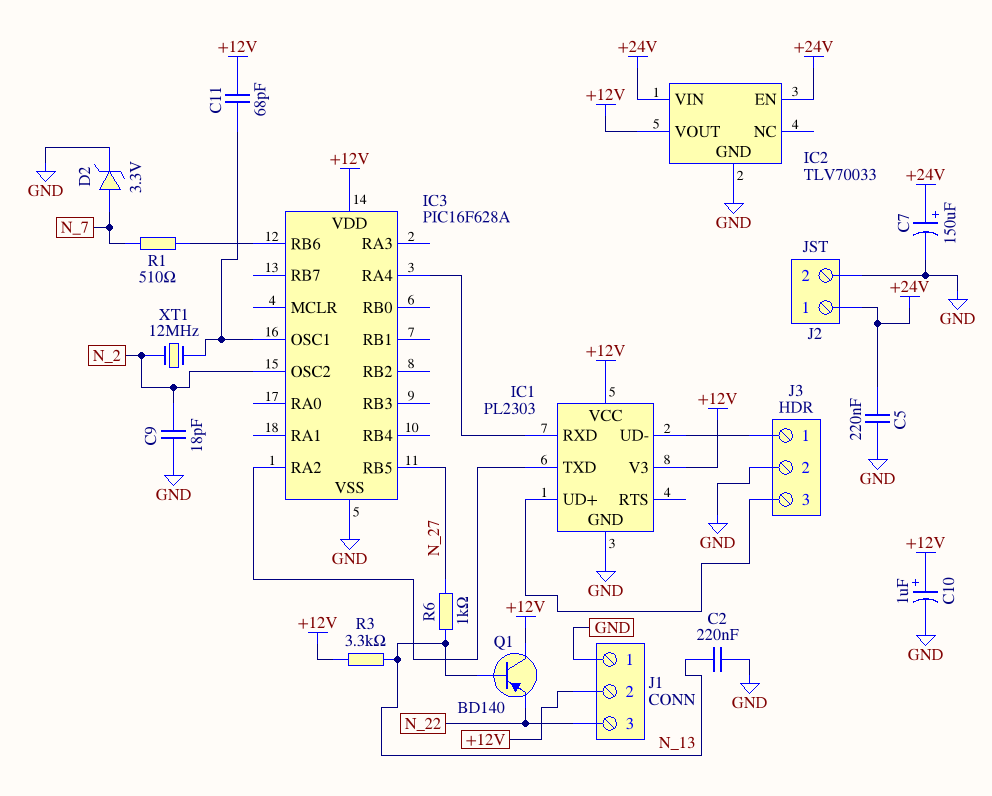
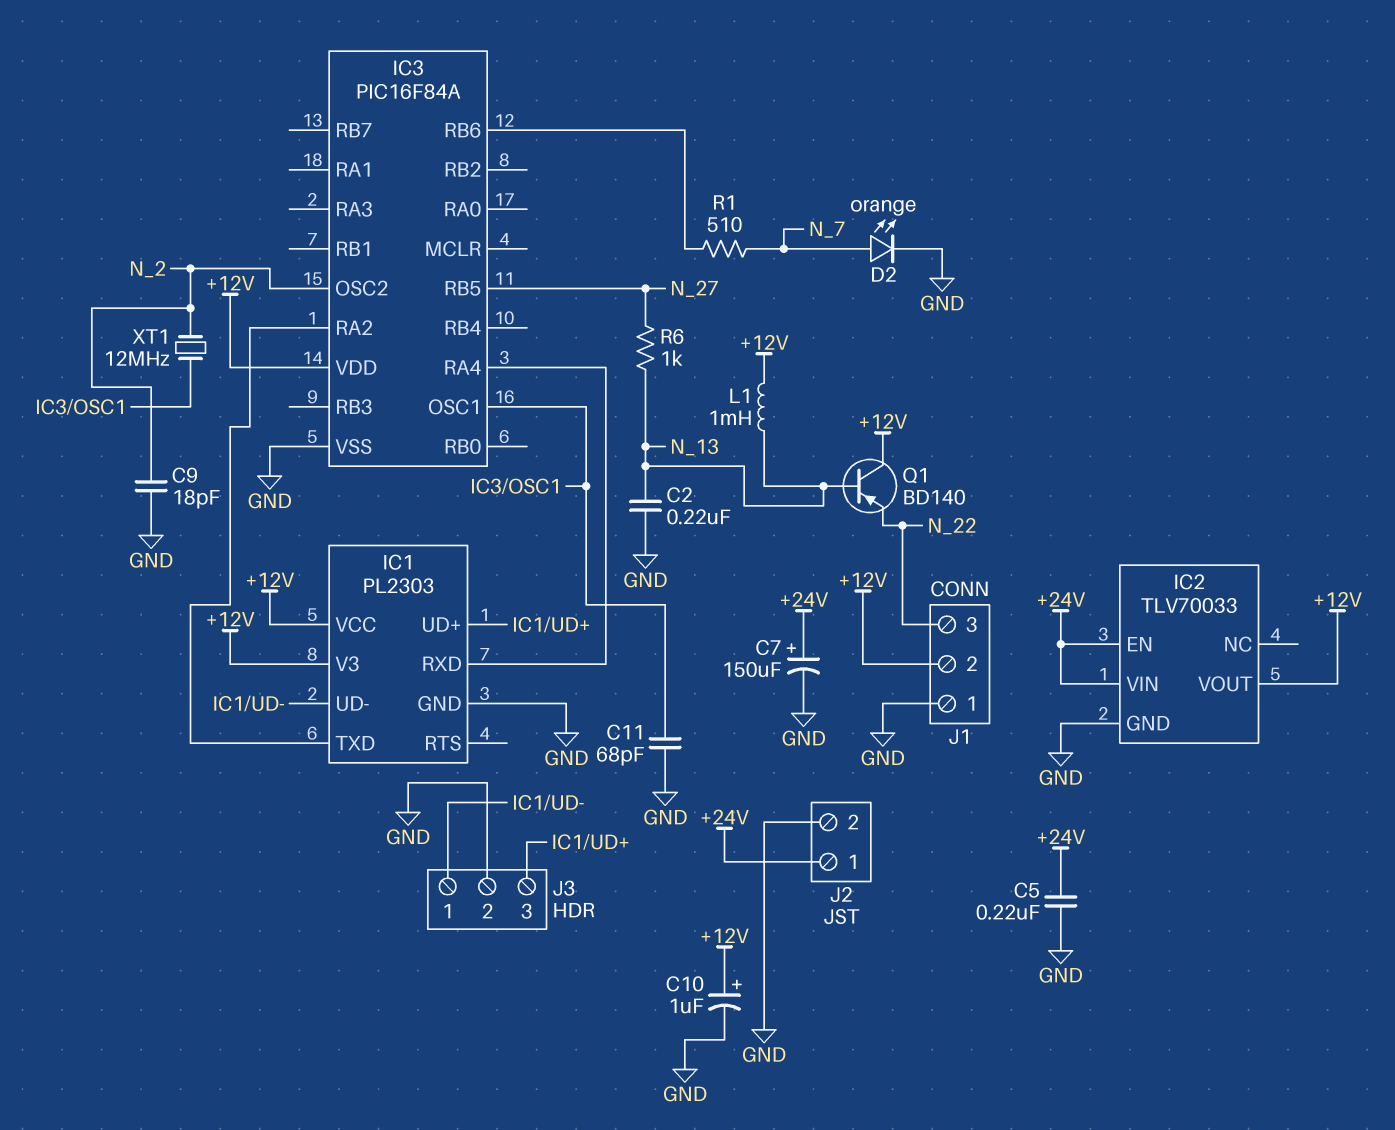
C11: 68pF (+12V, IC3/OSC1) -> 68pF (GND, IC3/OSC1)
D2: zener 3.3V (A N_7, K GND) -> LED orange (A N_7, K GND)
IC3: PIC16F628A -> PIC16F84A
L1: none -> 1mH (+12V, N_13)
R3: 3.3k (+12V, N_13) -> none

